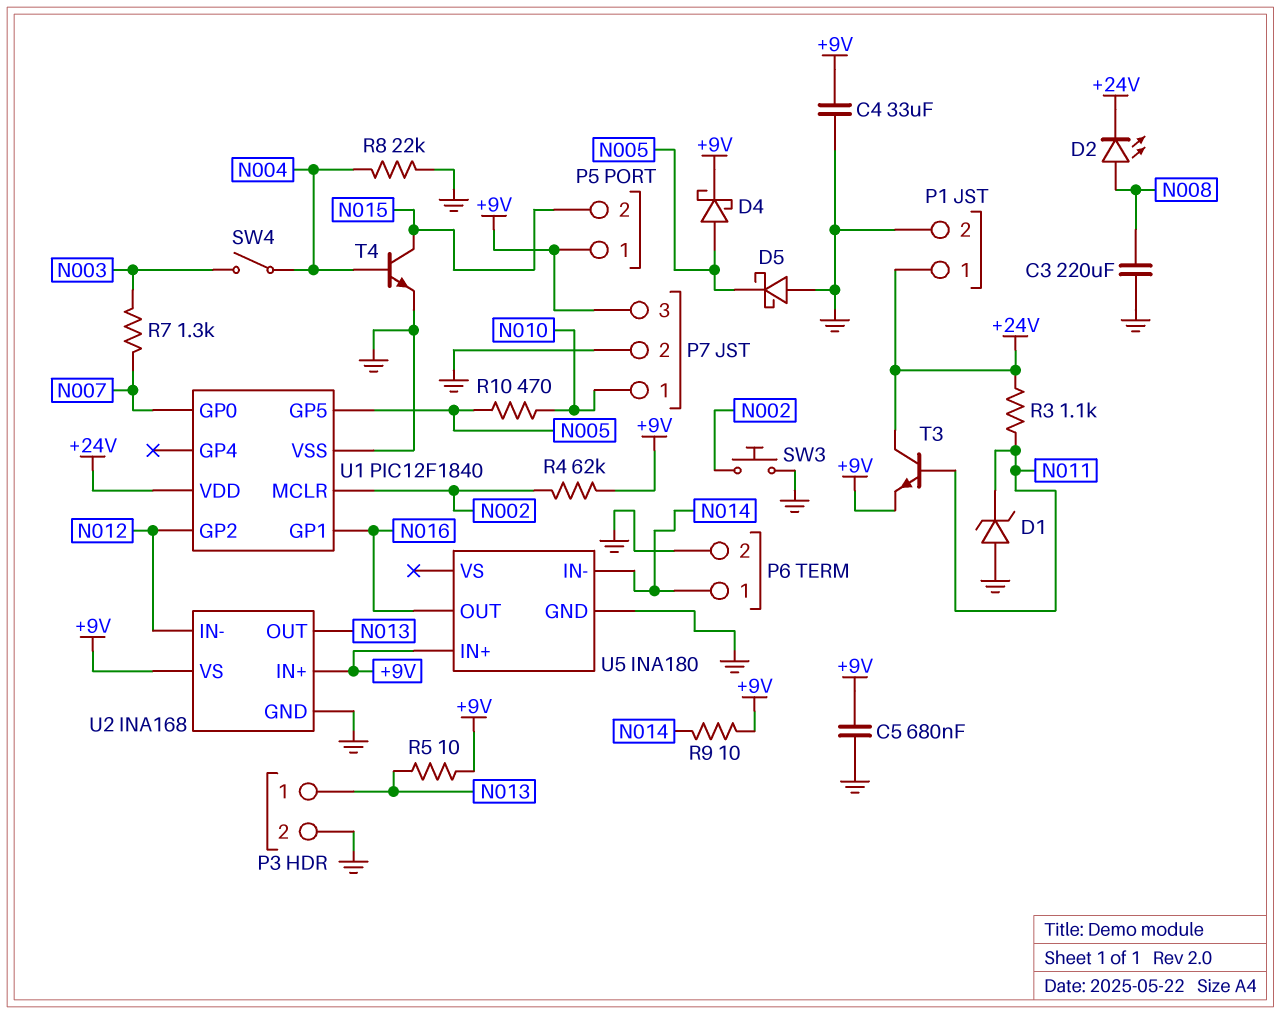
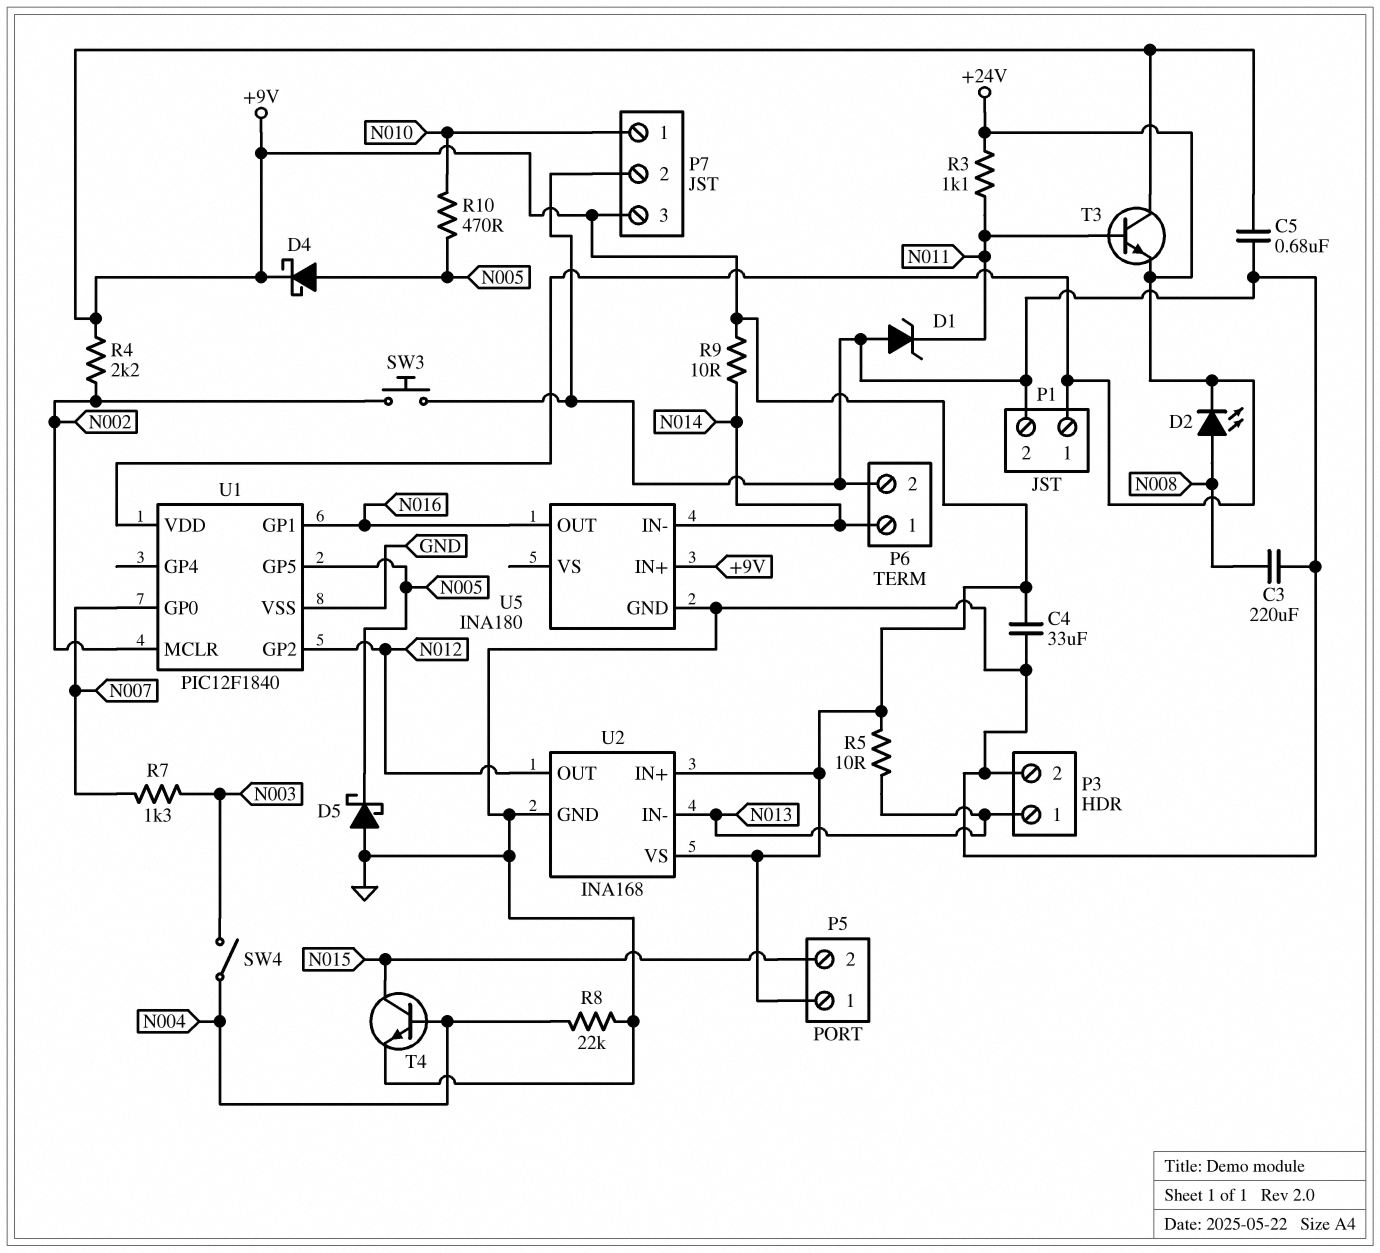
R4: 62k (+9V, N002) -> 2.2k (+9V, N002)
T3: NPN (B N011, C +24V, E +9V) -> NPN (B N011, C +9V, E +24V)
U2 pin IN-: N012 -> N013
U2 pin OUT: N013 -> N012

